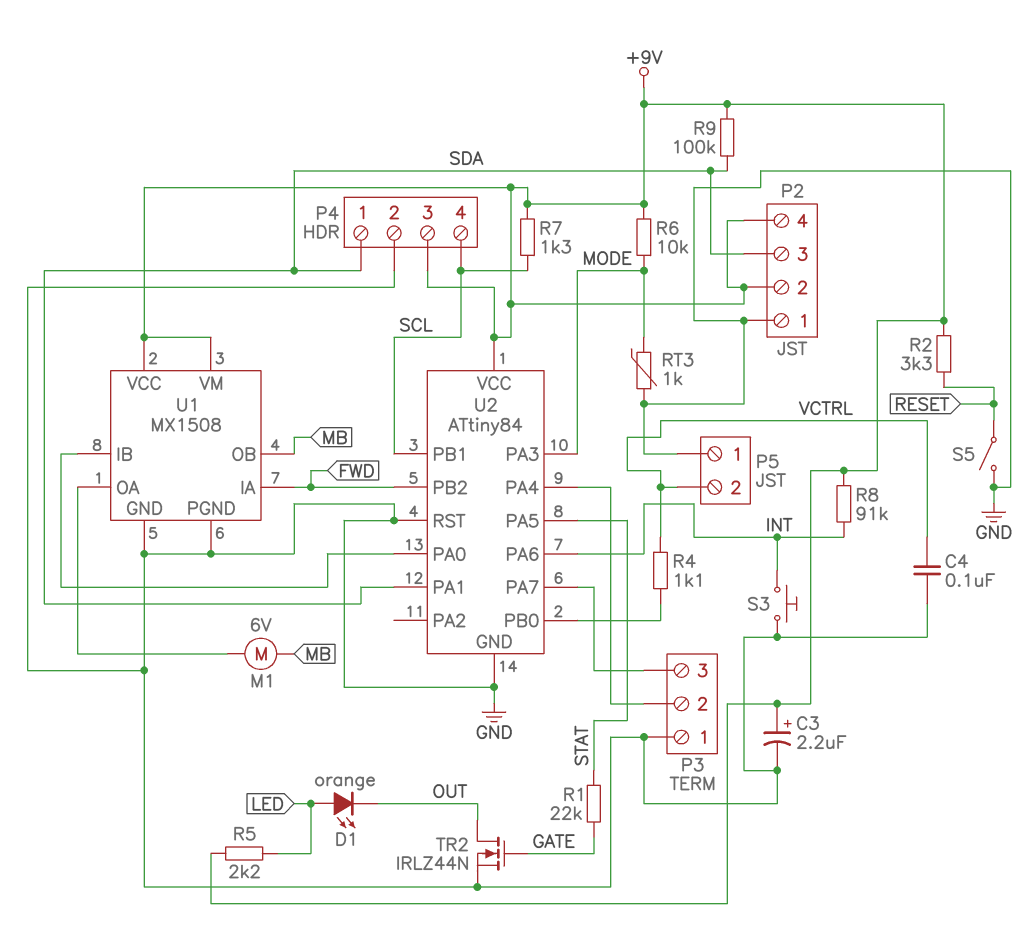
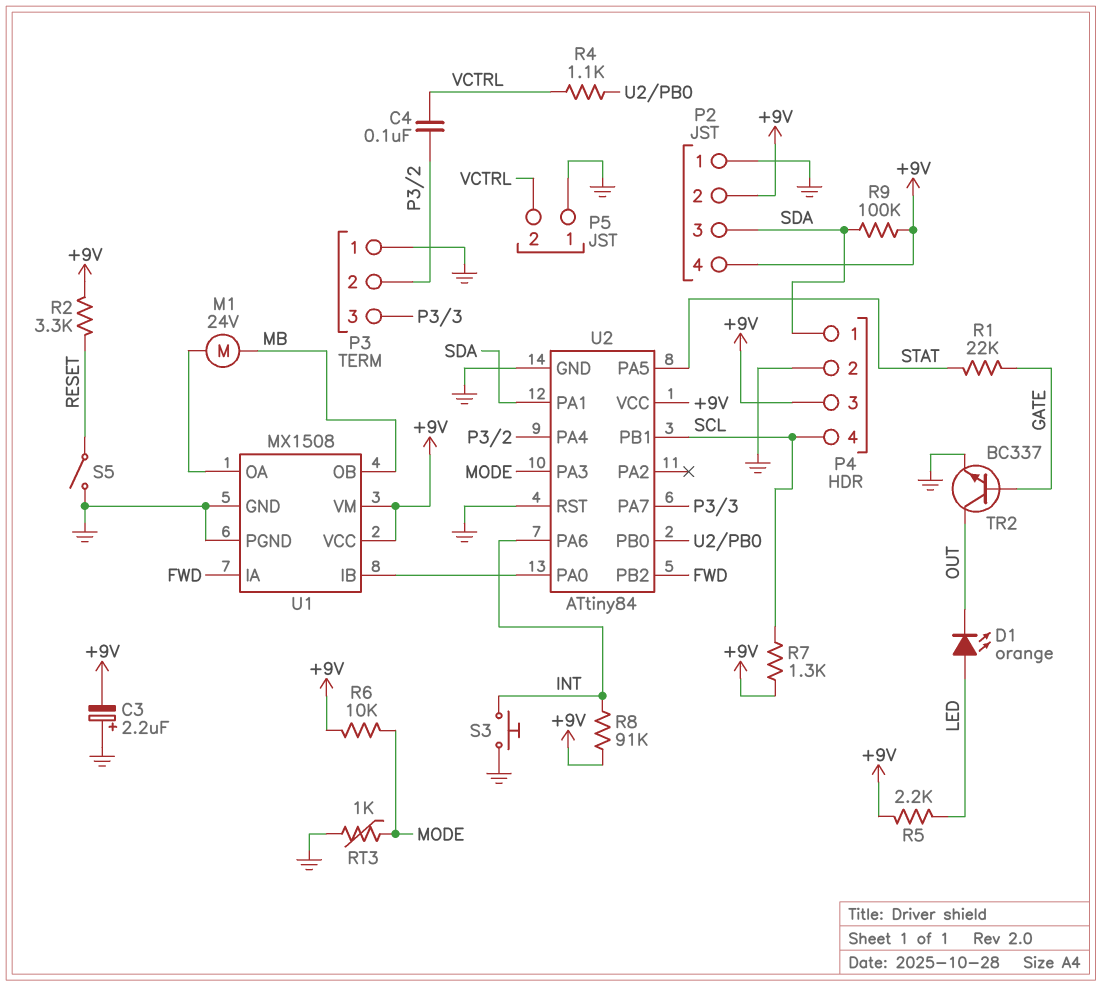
C3: 2.2uF (plus +9V, minus GND) -> 2.2uF (plus GND, minus +9V)
C4: 100nF (GND, VCTRL) -> 100nF (P3/2, VCTRL)
M1: motor 6V (MB, U1/OA) -> motor 24V (MB, U1/OA)
TR2: NMOS IRLZ44N (G GATE, D OUT, S GND) -> NPN BC337 (B GATE, C OUT, E GND)

